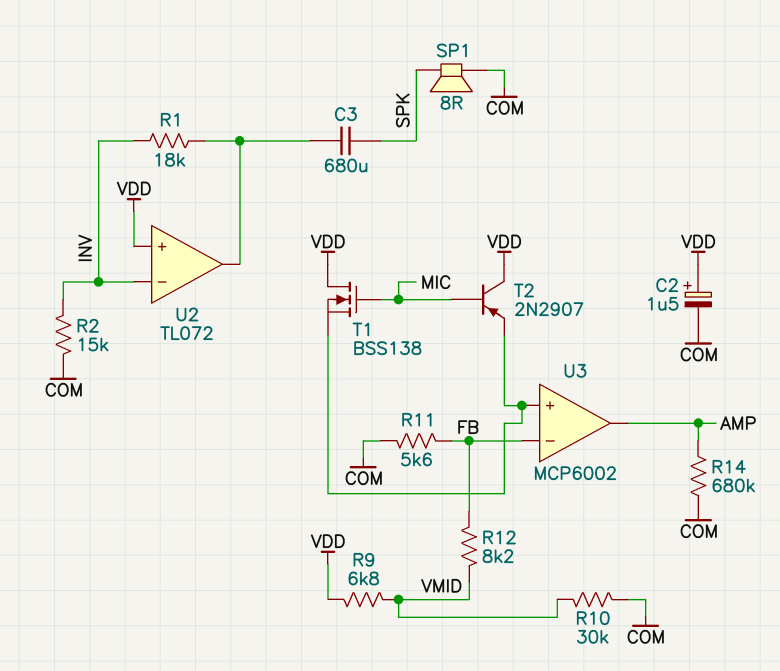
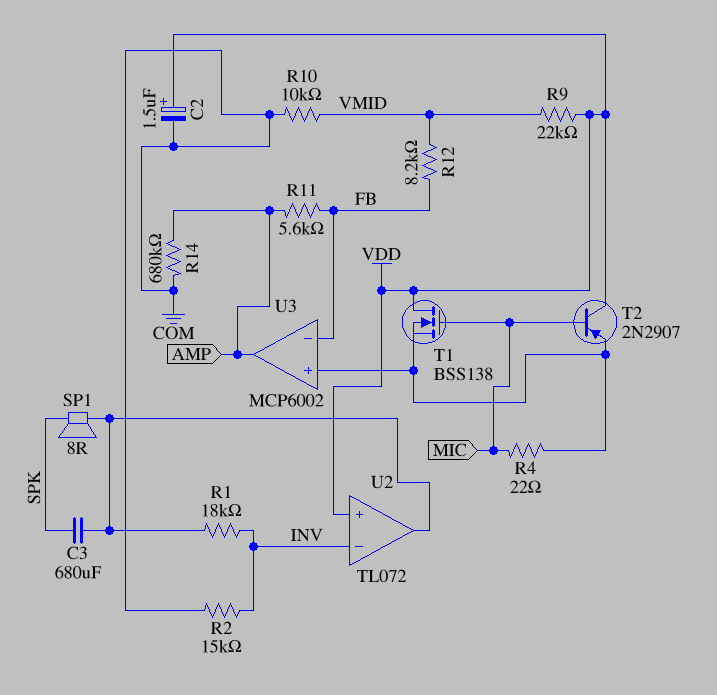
R4: none -> 22 (MIC, U3/in+)
R9: 6.8k (VDD, VMID) -> 22k (VDD, VMID)
R10: 30k (COM, VMID) -> 10k (COM, VMID)
R11: 5.6k (COM, FB) -> 5.6k (AMP, FB)
SP1: speaker 8R (COM, SPK) -> speaker 8R (SPK, U2/out)

